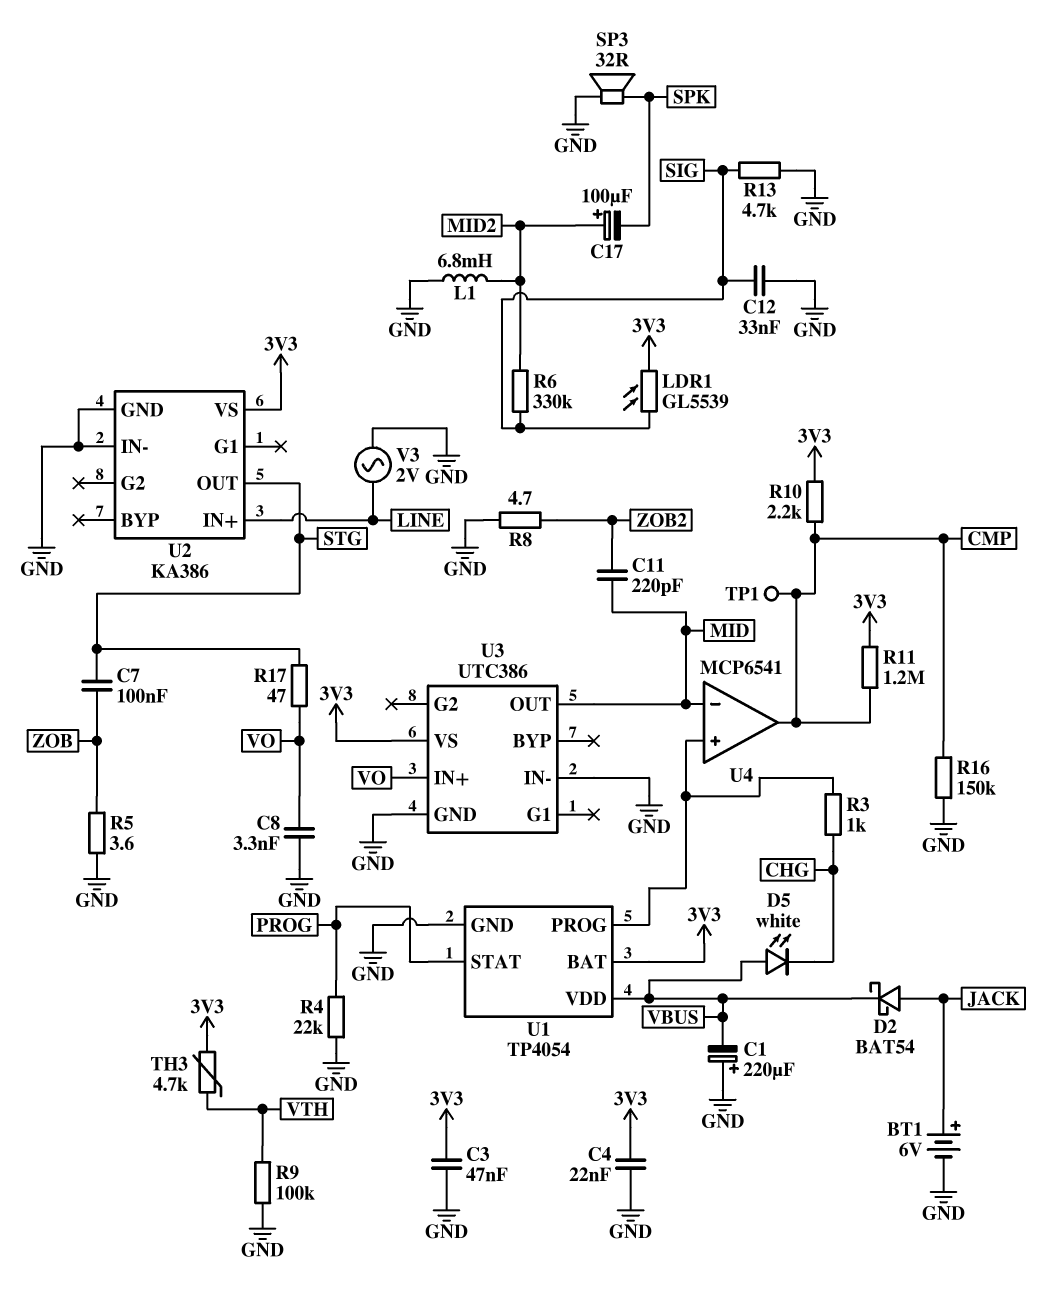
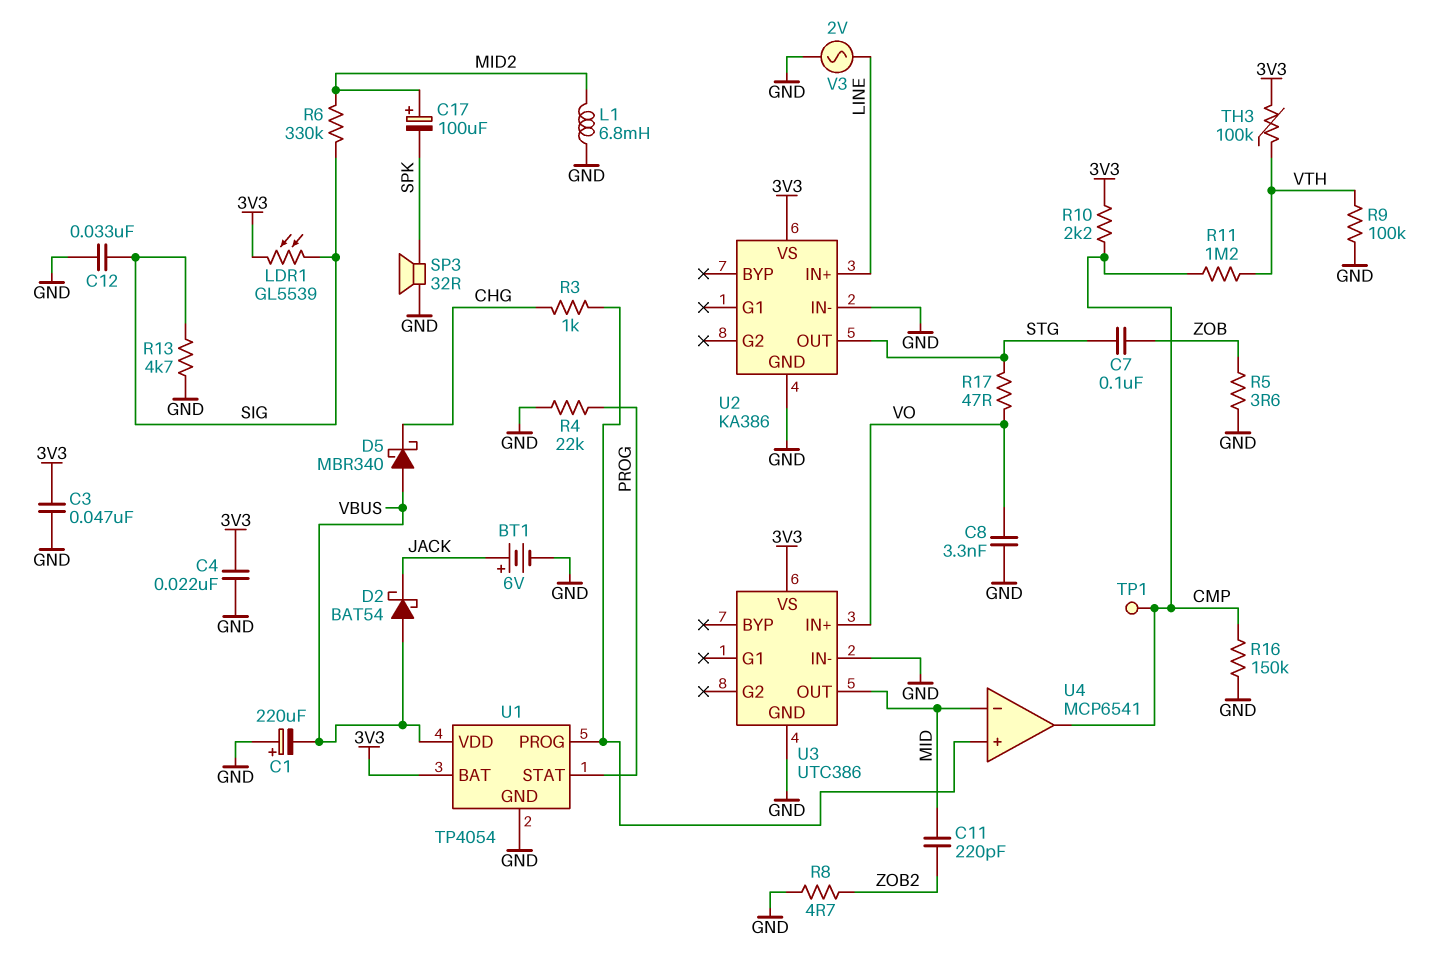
D2: schottky BAT54 (A JACK, K VBUS) -> schottky BAT54 (A VBUS, K JACK)
D5: LED white (A VBUS, K CHG) -> schottky MBR340 (A VBUS, K CHG)
R11: 1.2M (3V3, CMP) -> 1.2M (CMP, VTH)
TH3: 4.7k (3V3, VTH) -> 100k (3V3, VTH)

